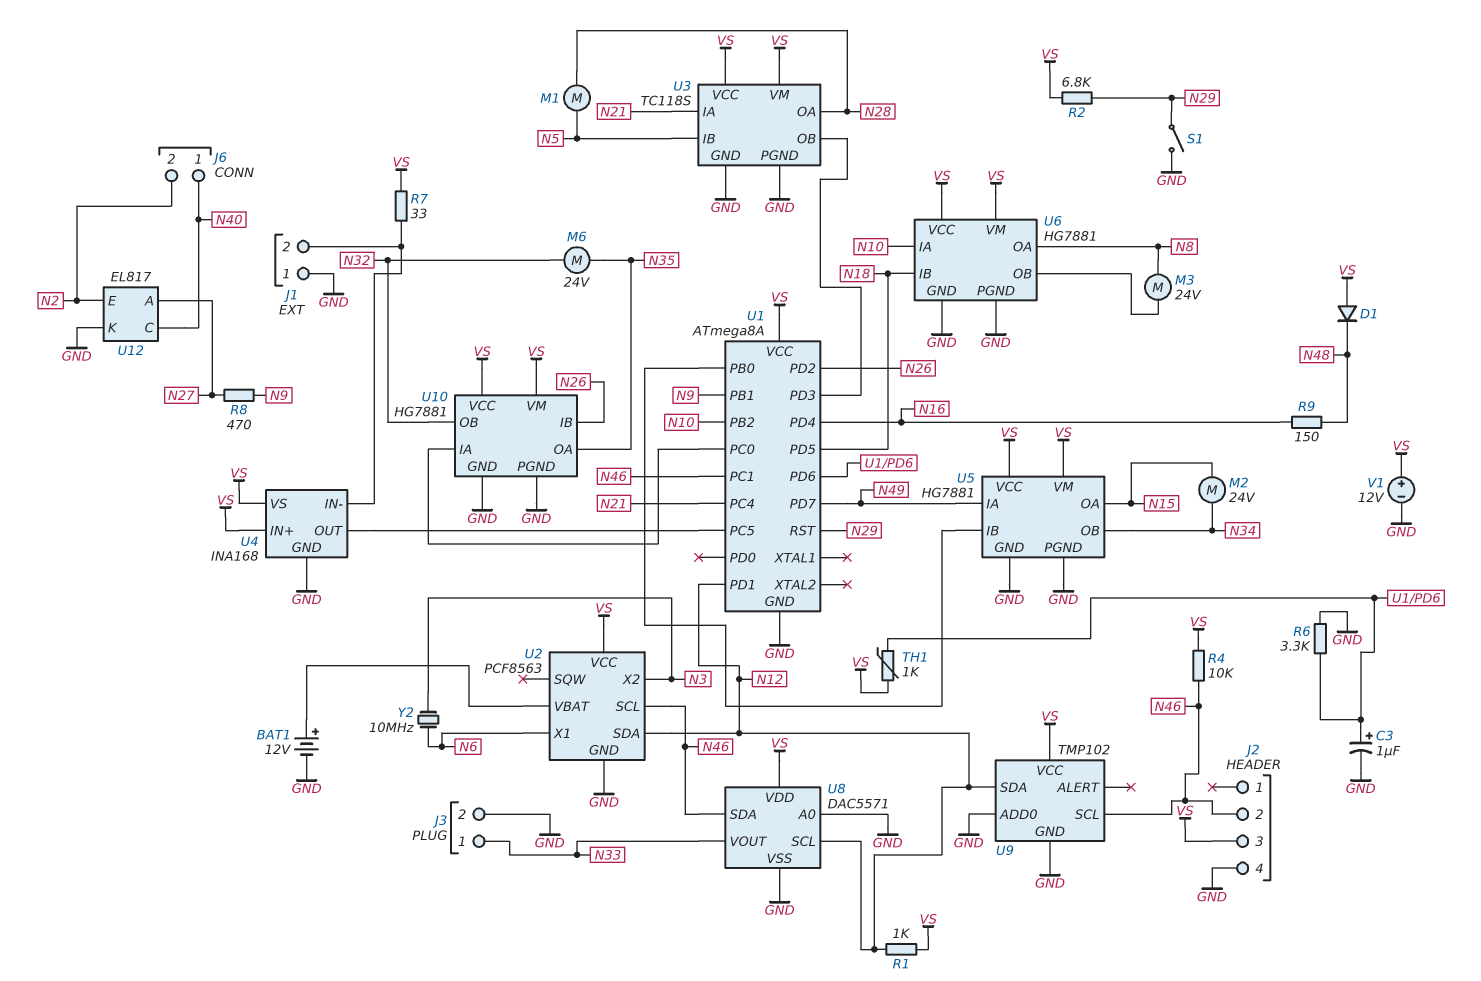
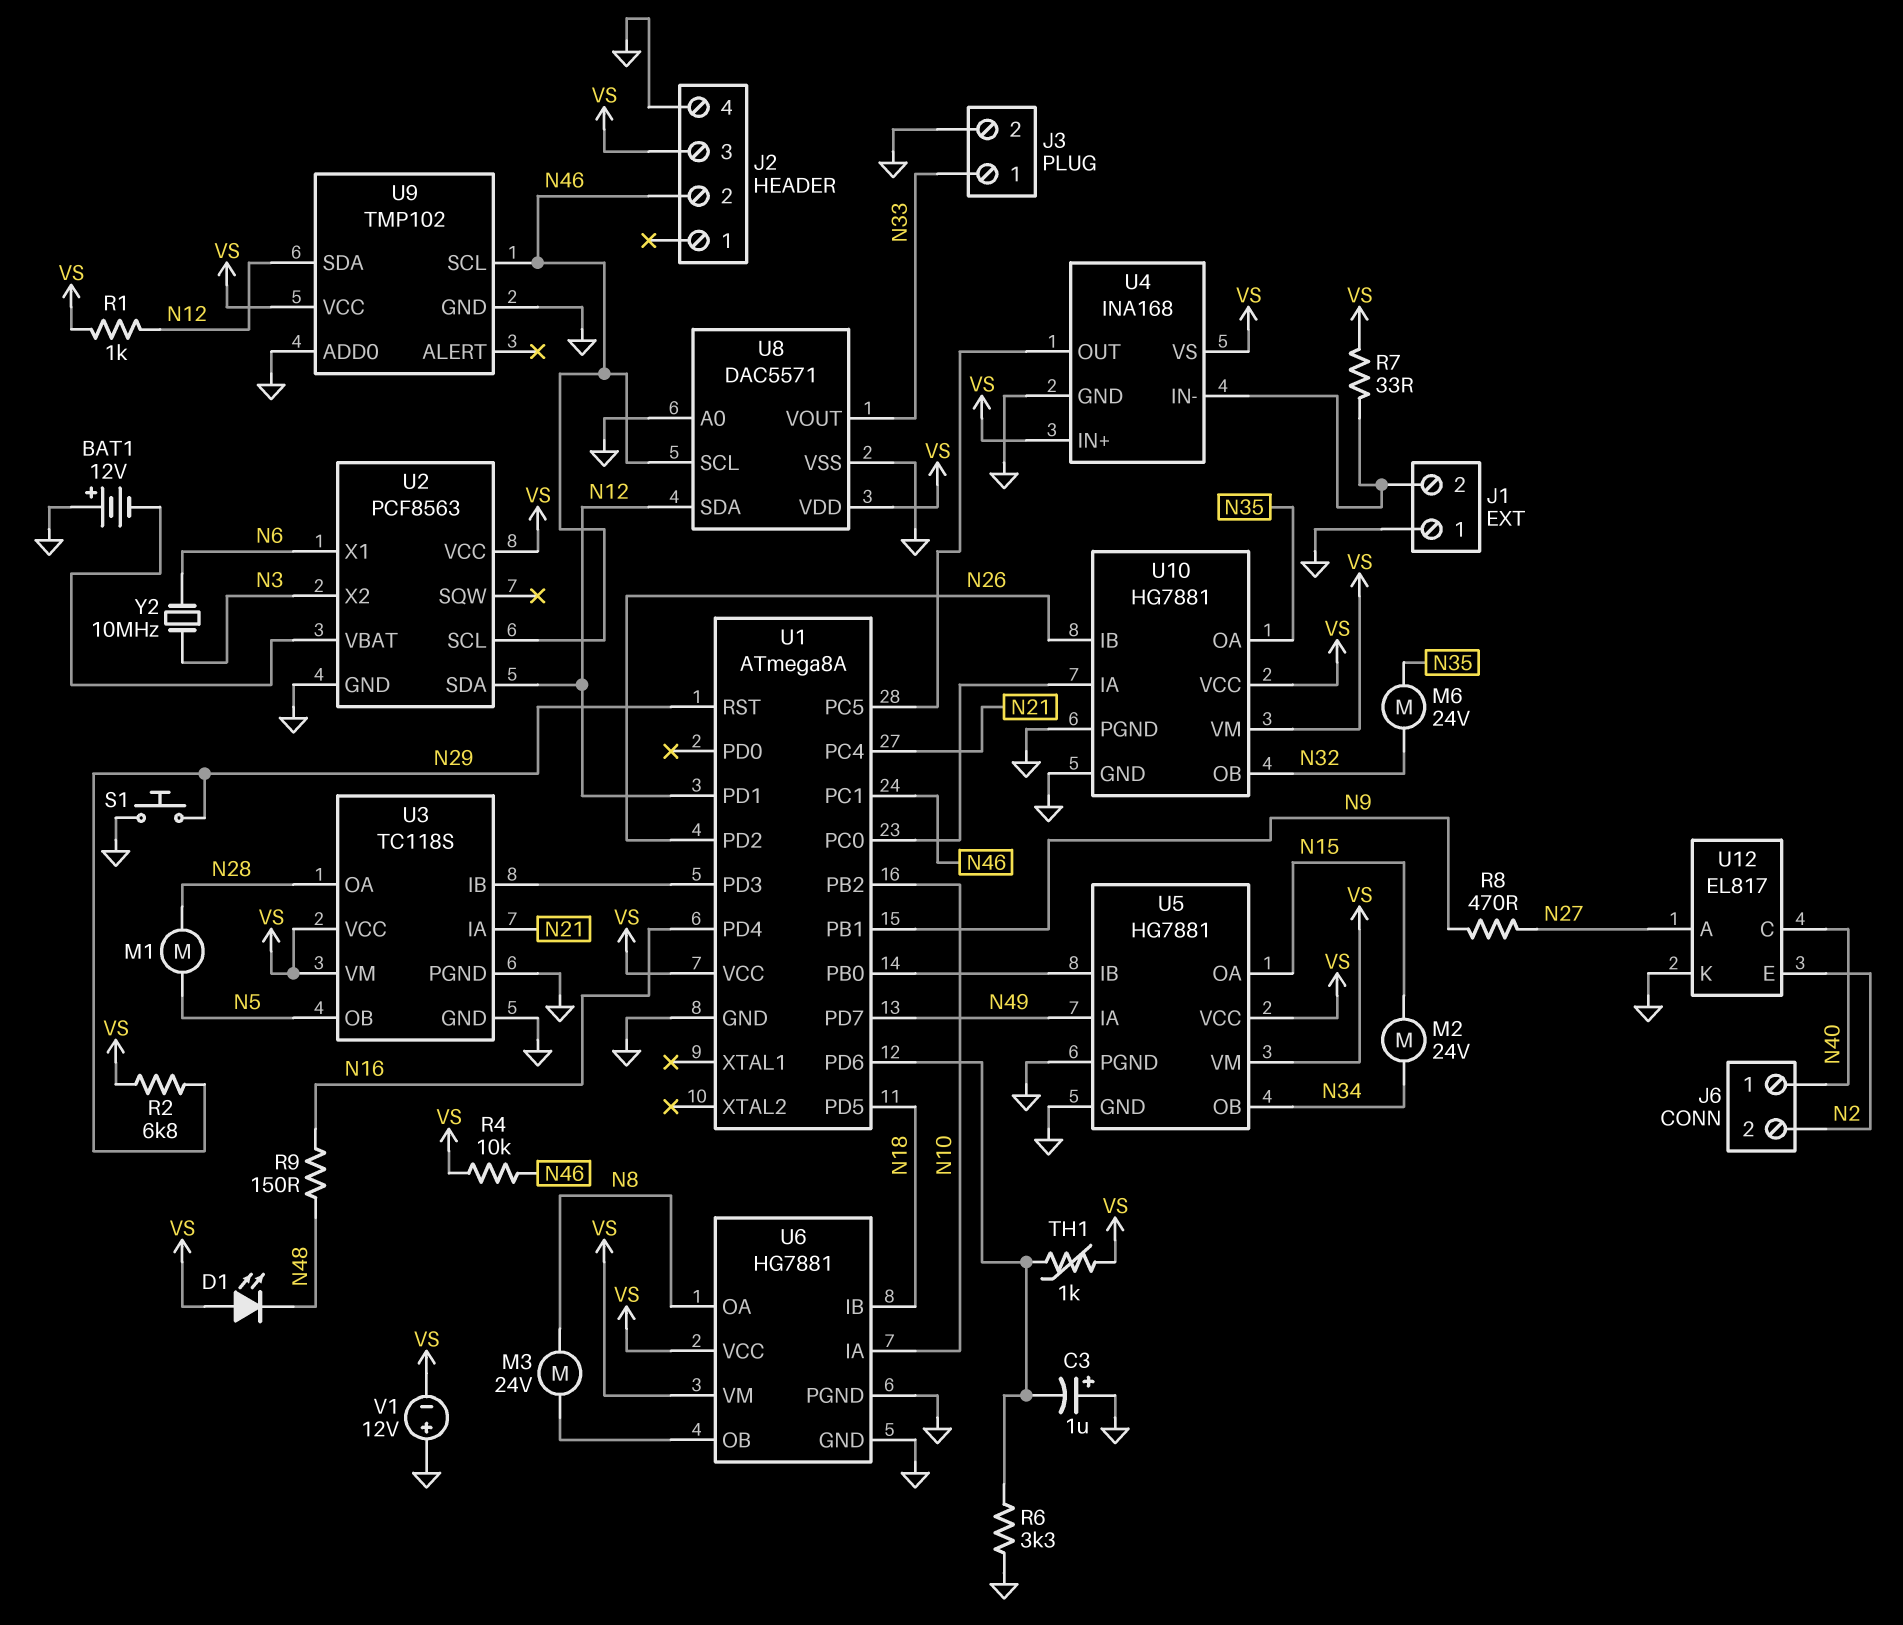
BAT1: 12V (plus U2/VBAT, minus GND) -> 12V (plus GND, minus U2/VBAT)
C3: 1uF (plus U1/PD6, minus GND) -> 1uF (plus GND, minus U1/PD6)
D1: diode (A VS, K N48) -> LED (A VS, K N48)
S1: switch (GND, N29) -> button (GND, N29)
U3 pin IB: N5 -> U1/PD3
U3 pin OB: U1/PD3 -> N5
U8 pin SCL: N12 -> N46
U8 pin SDA: N46 -> N12
V1: 12V (plus VS, minus GND) -> 12V (plus GND, minus VS)

